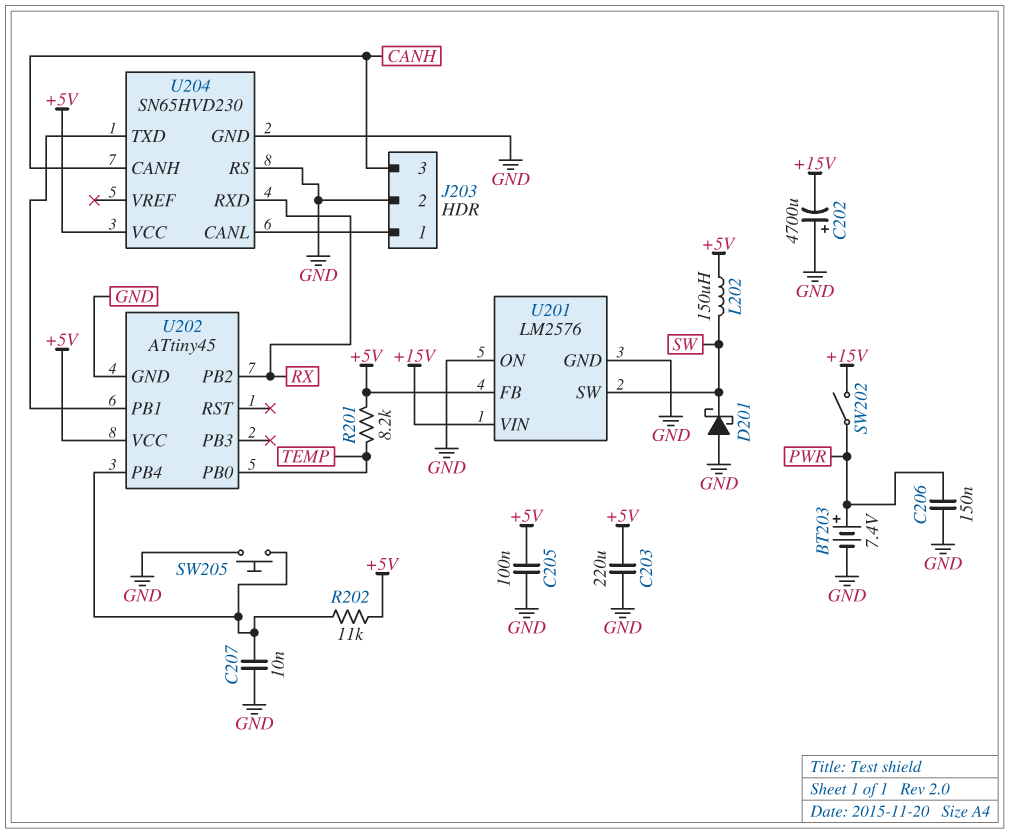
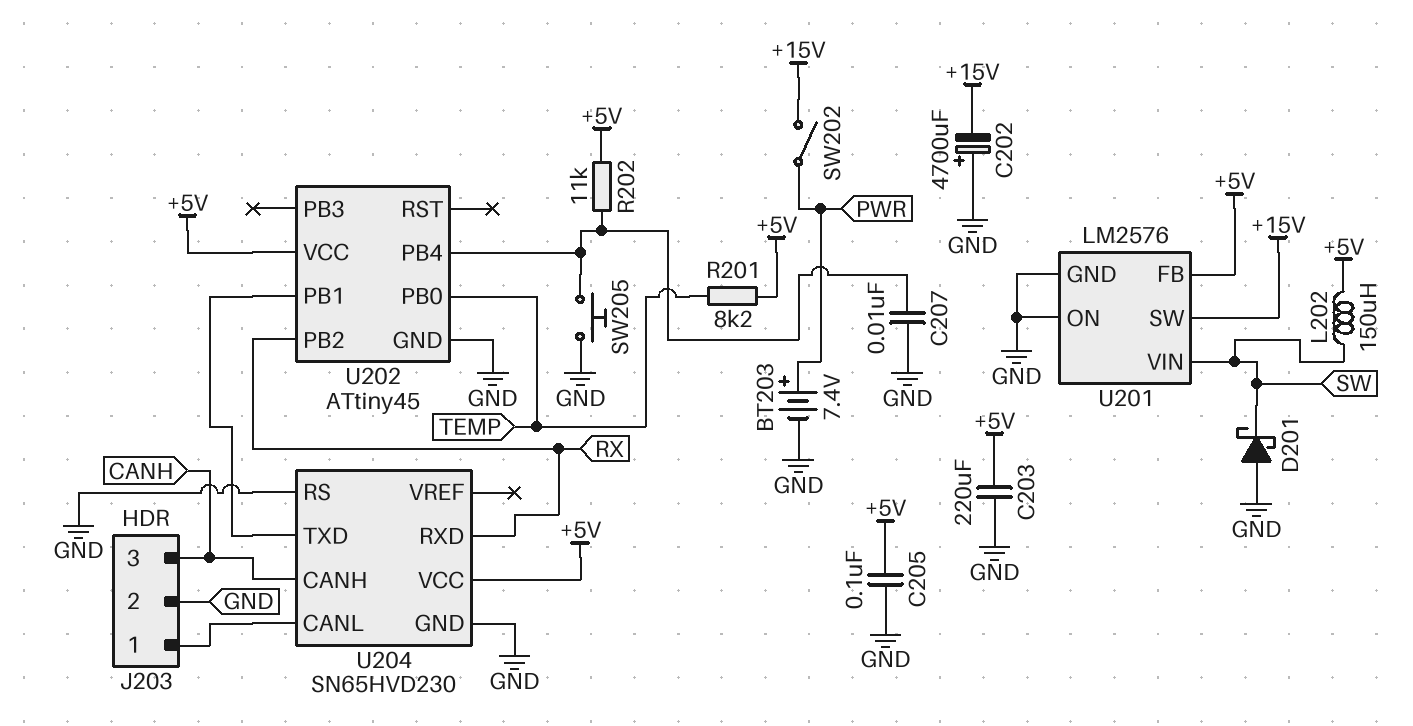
C206: 150nF (GND, PWR) -> none
U201 pin SW: SW -> +15V
U201 pin VIN: +15V -> SW

